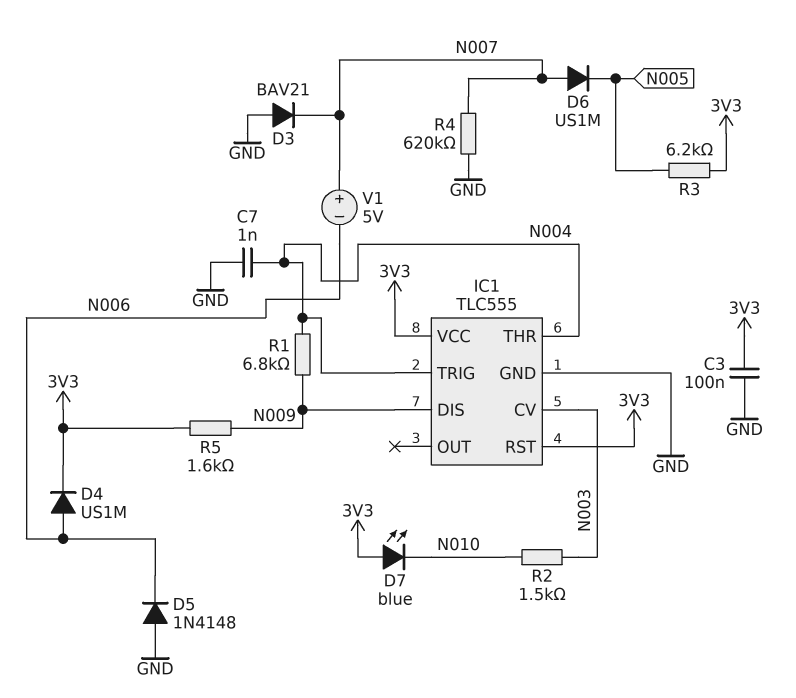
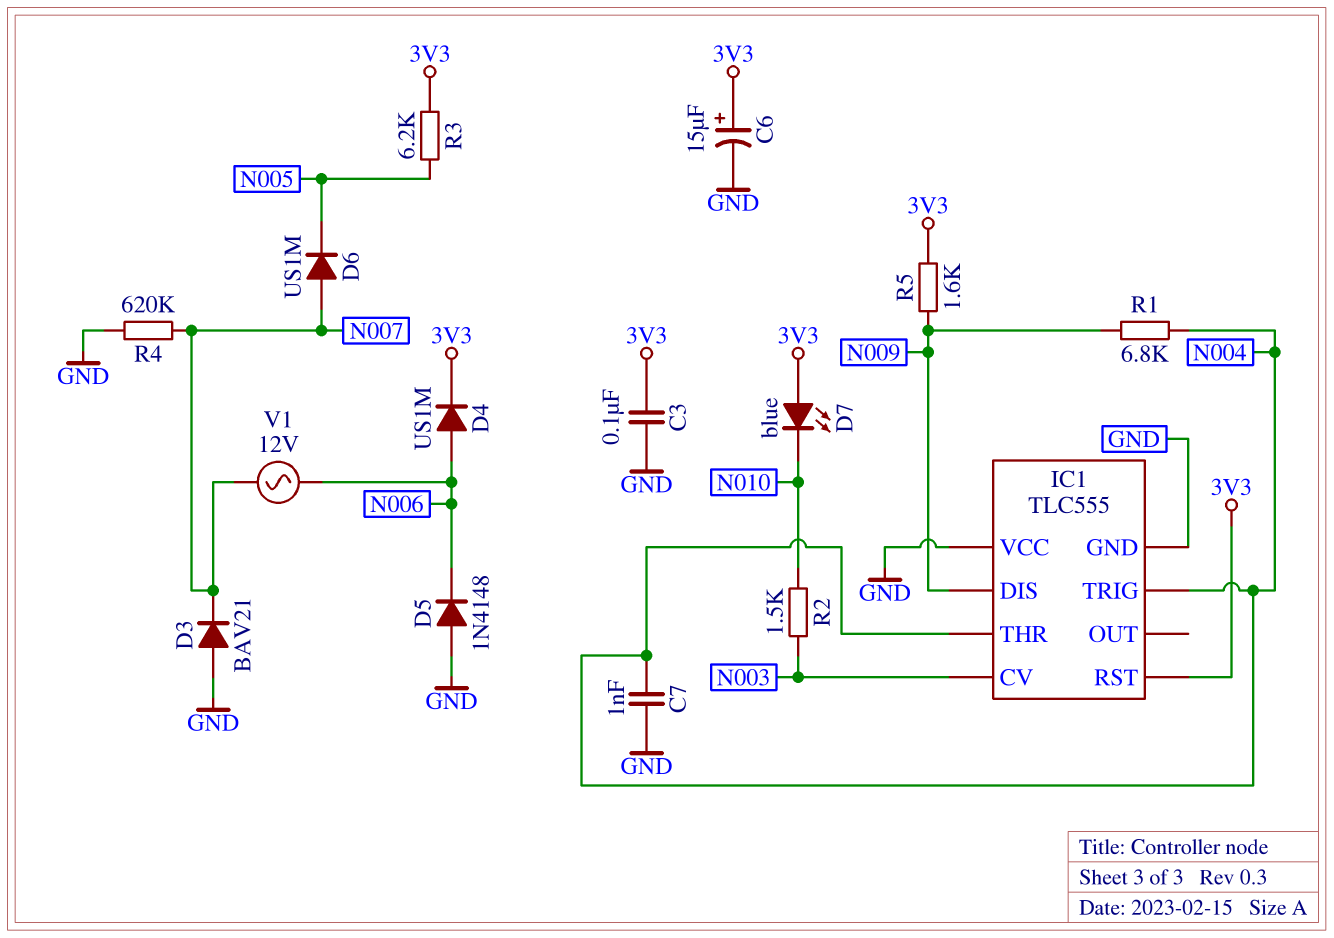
C6: none -> 15uF (plus 3V3, minus GND)
IC1 pin VCC: 3V3 -> GND
V1: 5V (plus N007, minus N006) -> AC 12V (N006, N007)

